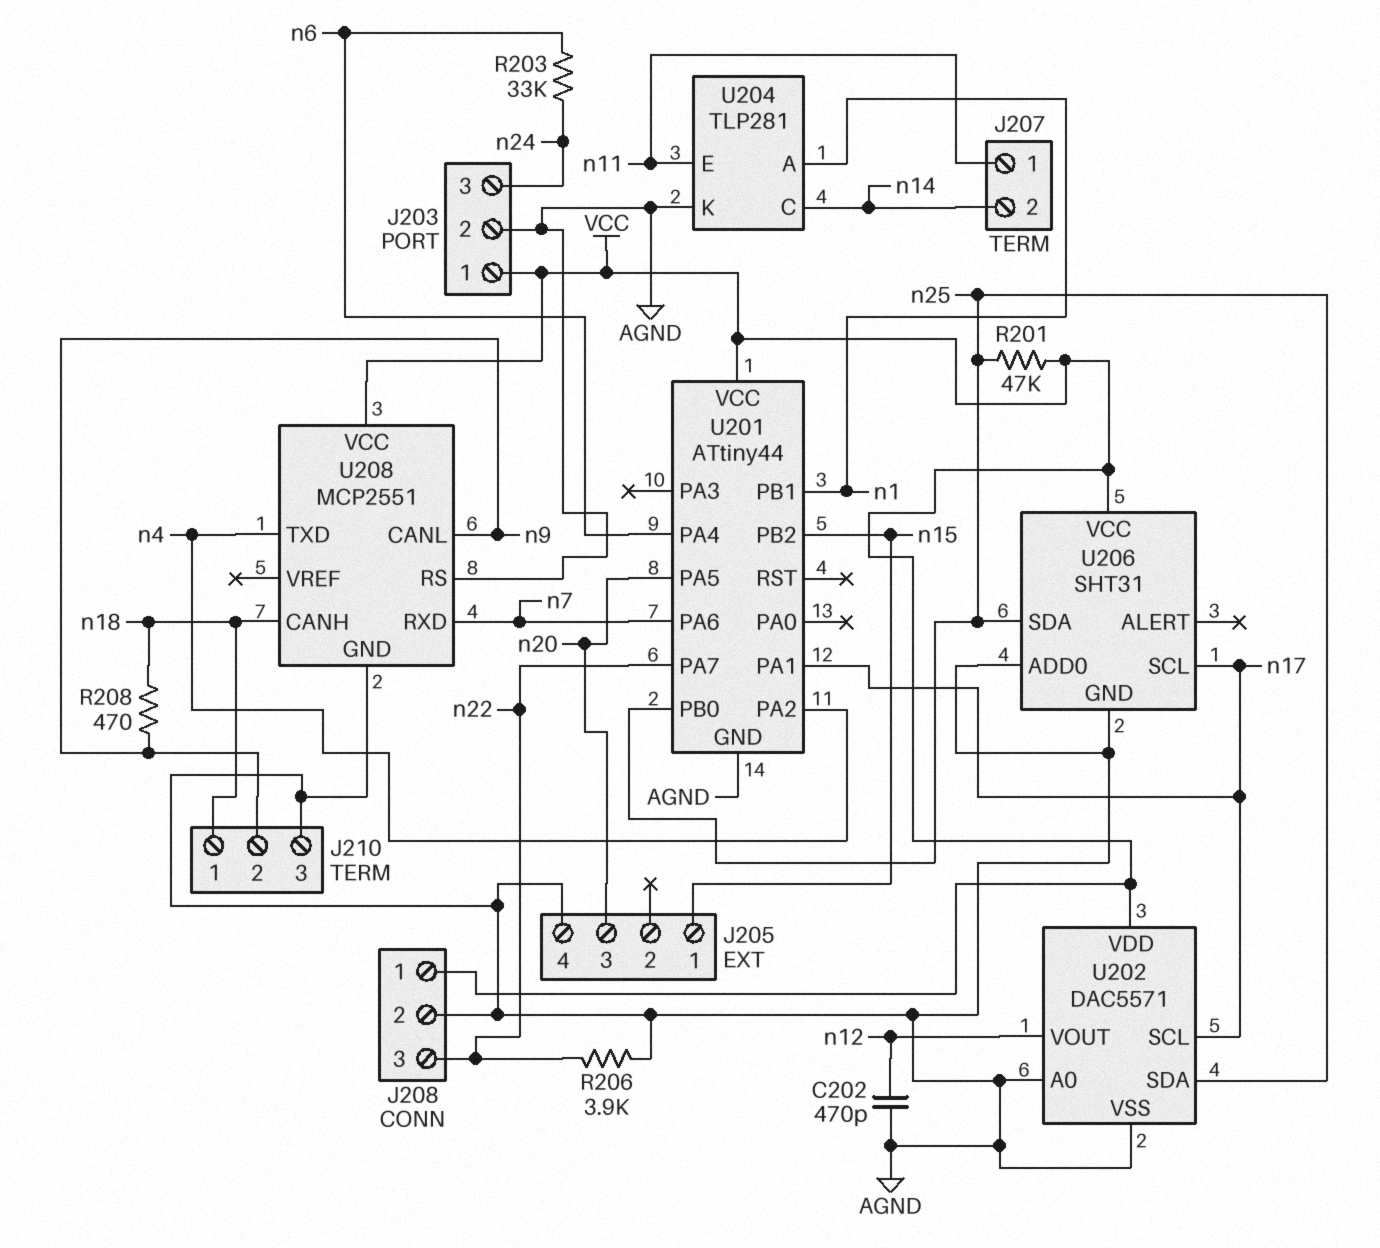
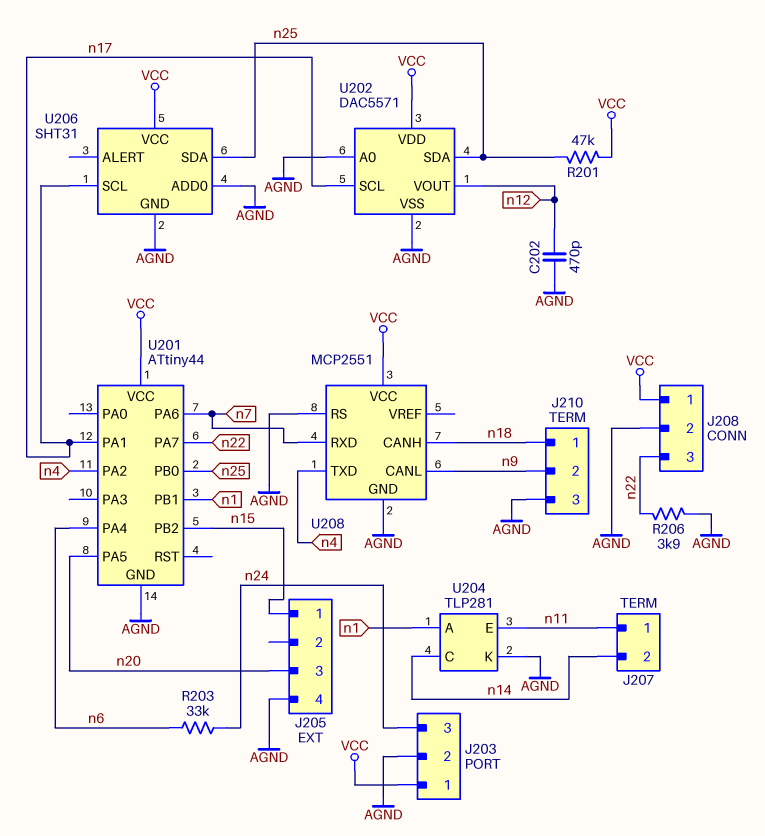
R208: 470 (n9, n18) -> none

